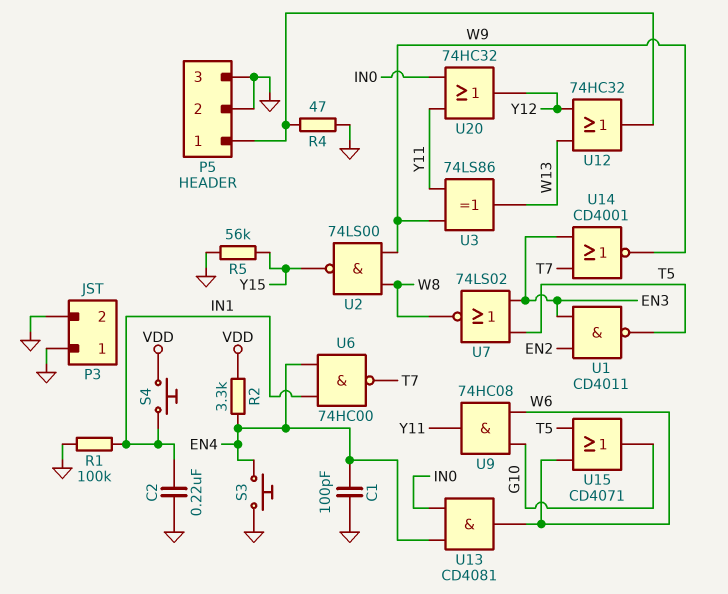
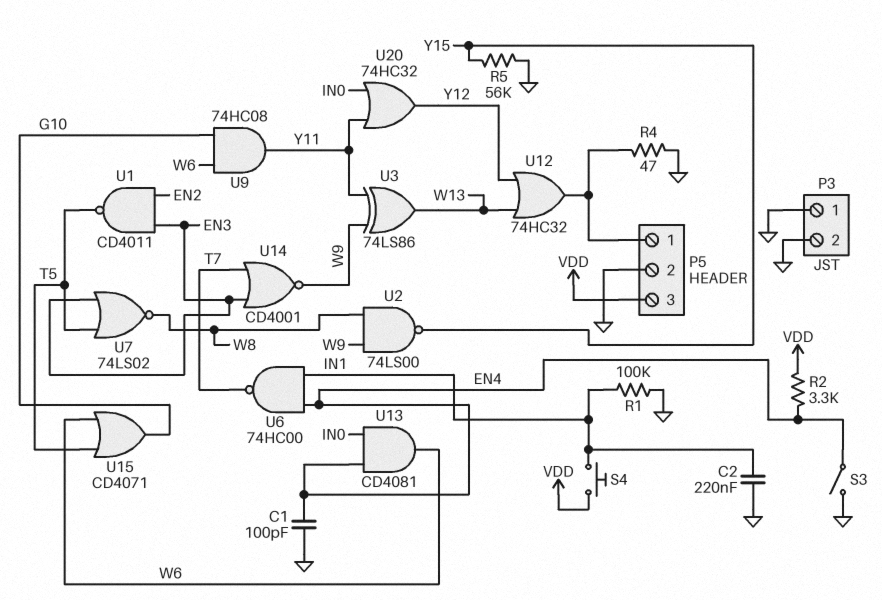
P5 pin 3: GND -> VDD
S3: button (EN4, GND) -> switch (EN4, GND)

